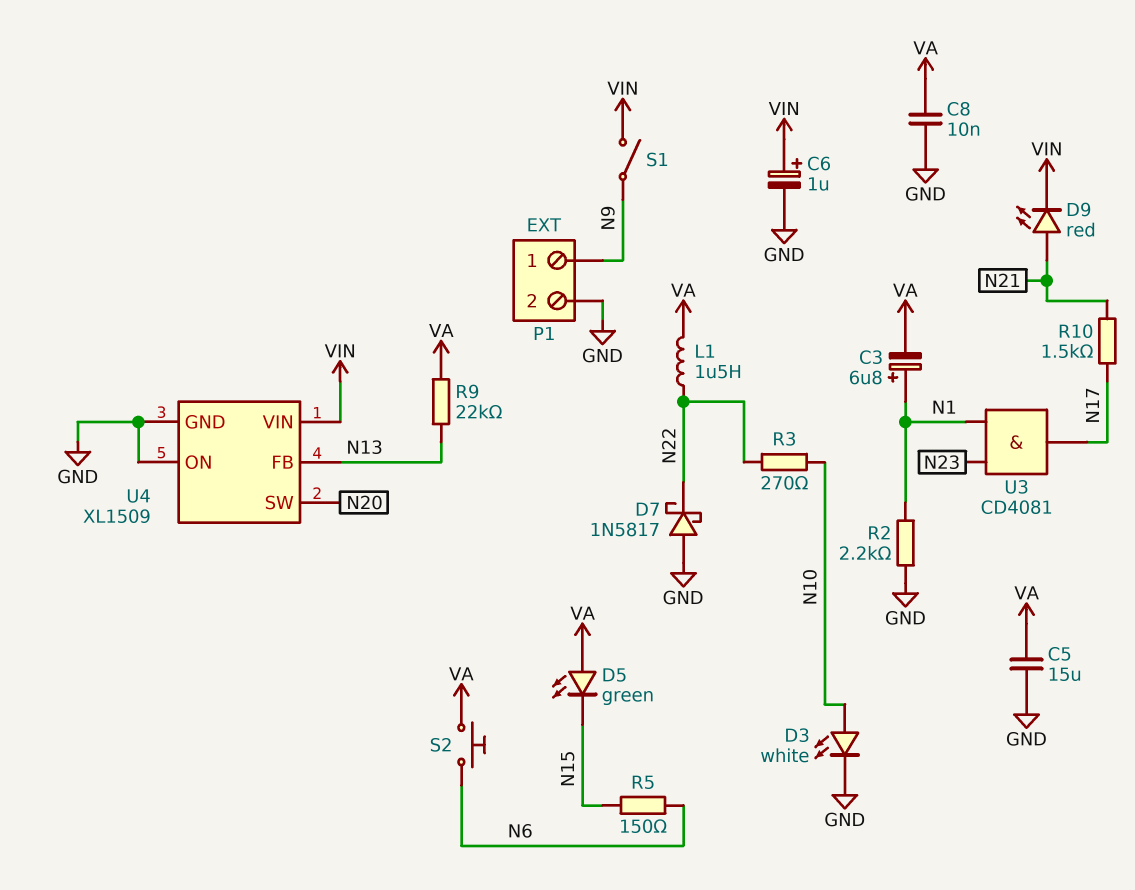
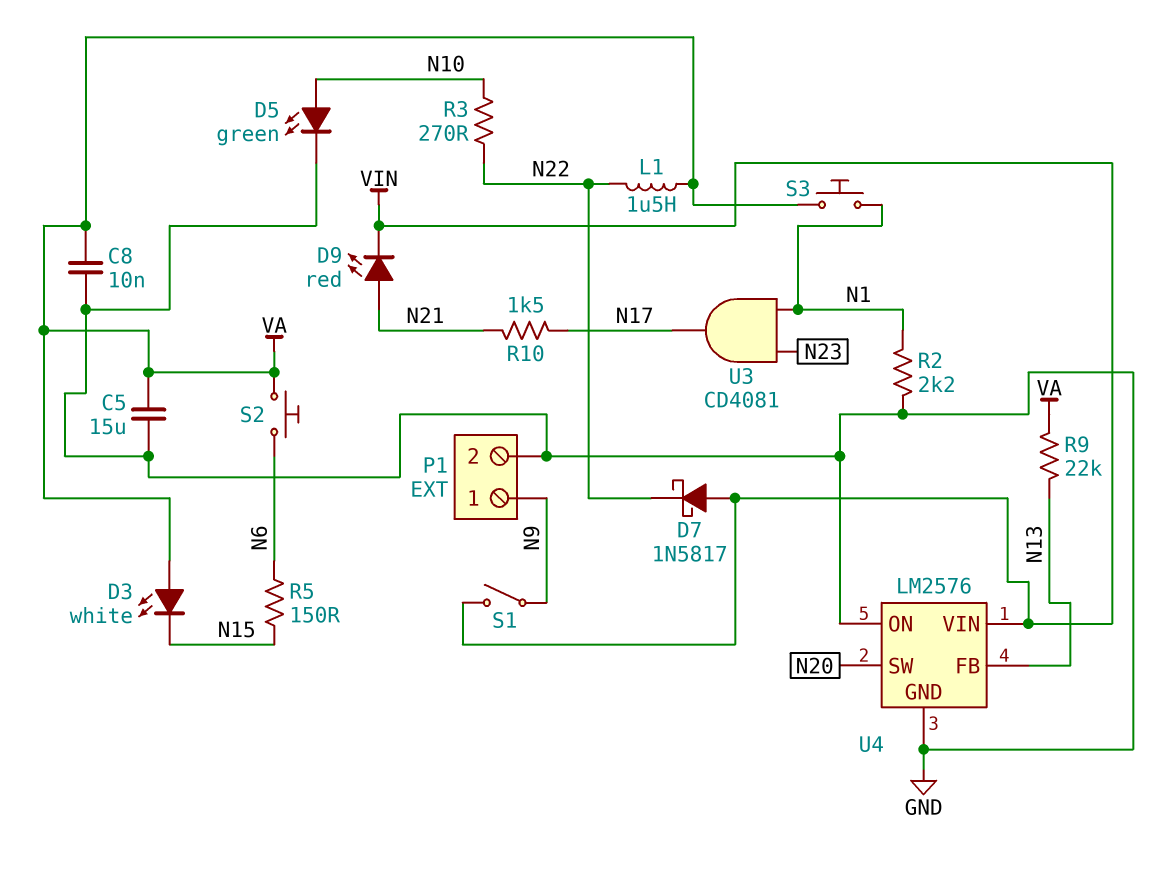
C3: 6.8uF (plus N1, minus VA) -> none
C6: 1uF (plus VIN, minus GND) -> none
D3: LED white (A N10, K GND) -> LED white (A VA, K N15)
D5: LED green (A VA, K N15) -> LED green (A N10, K GND)
D7: schottky 1N5817 (A GND, K N22) -> schottky 1N5817 (A VIN, K N22)
S3: none -> button (N1, VA)
U4: XL1509 -> LM2576

